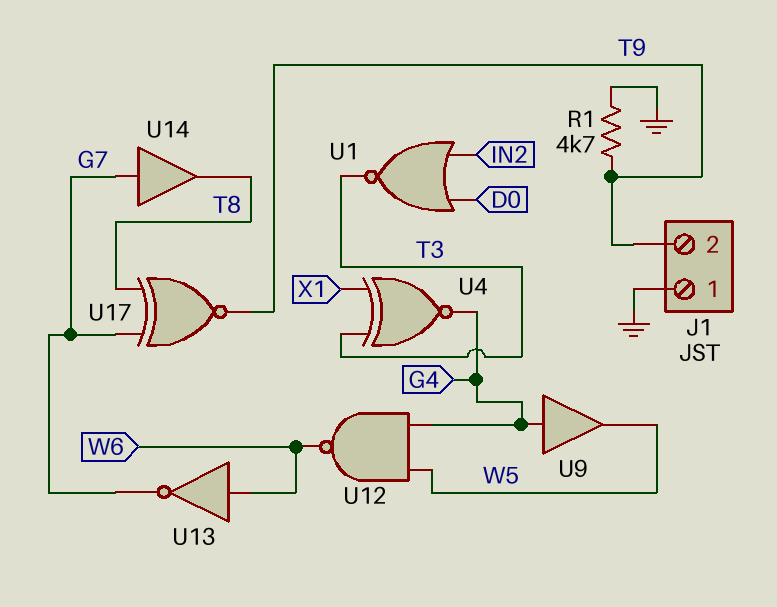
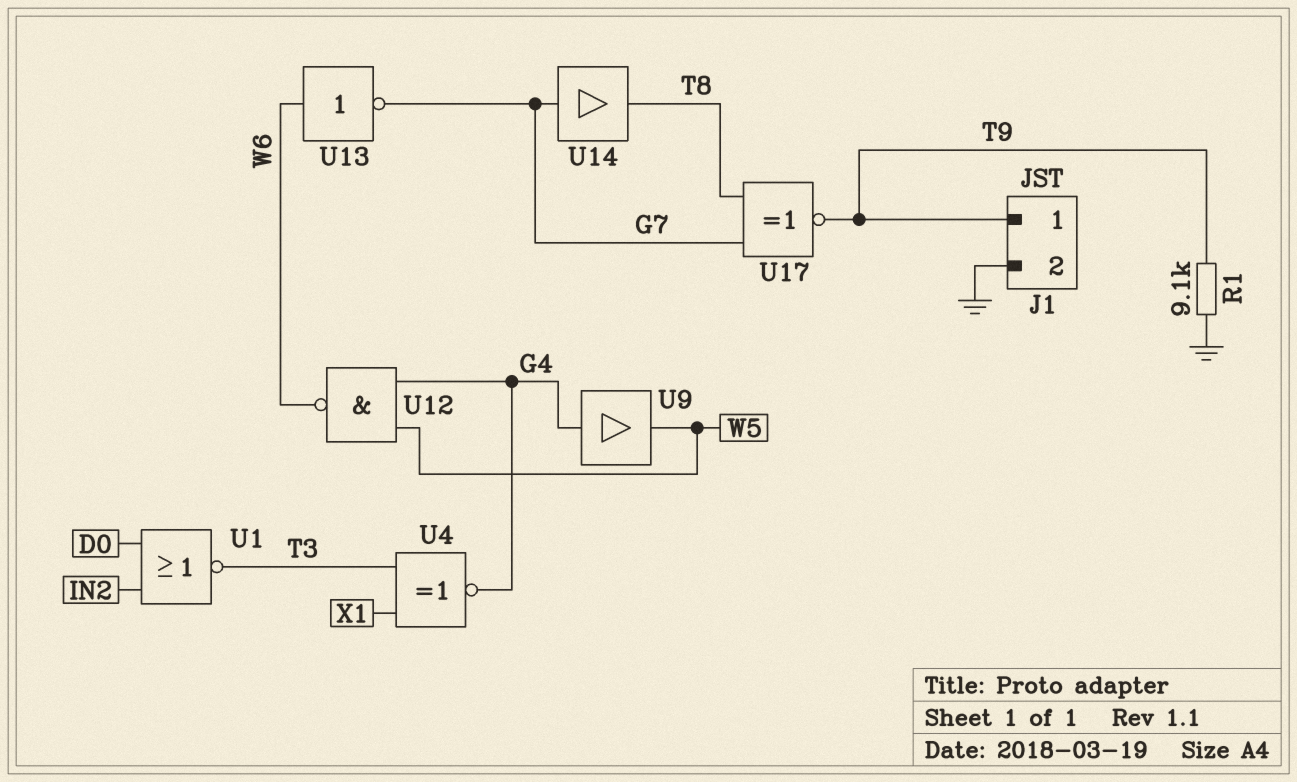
J1 pin 1: GND -> T9
J1 pin 2: T9 -> GND
R1: 4.7k (GND, T9) -> 9.1k (GND, T9)

